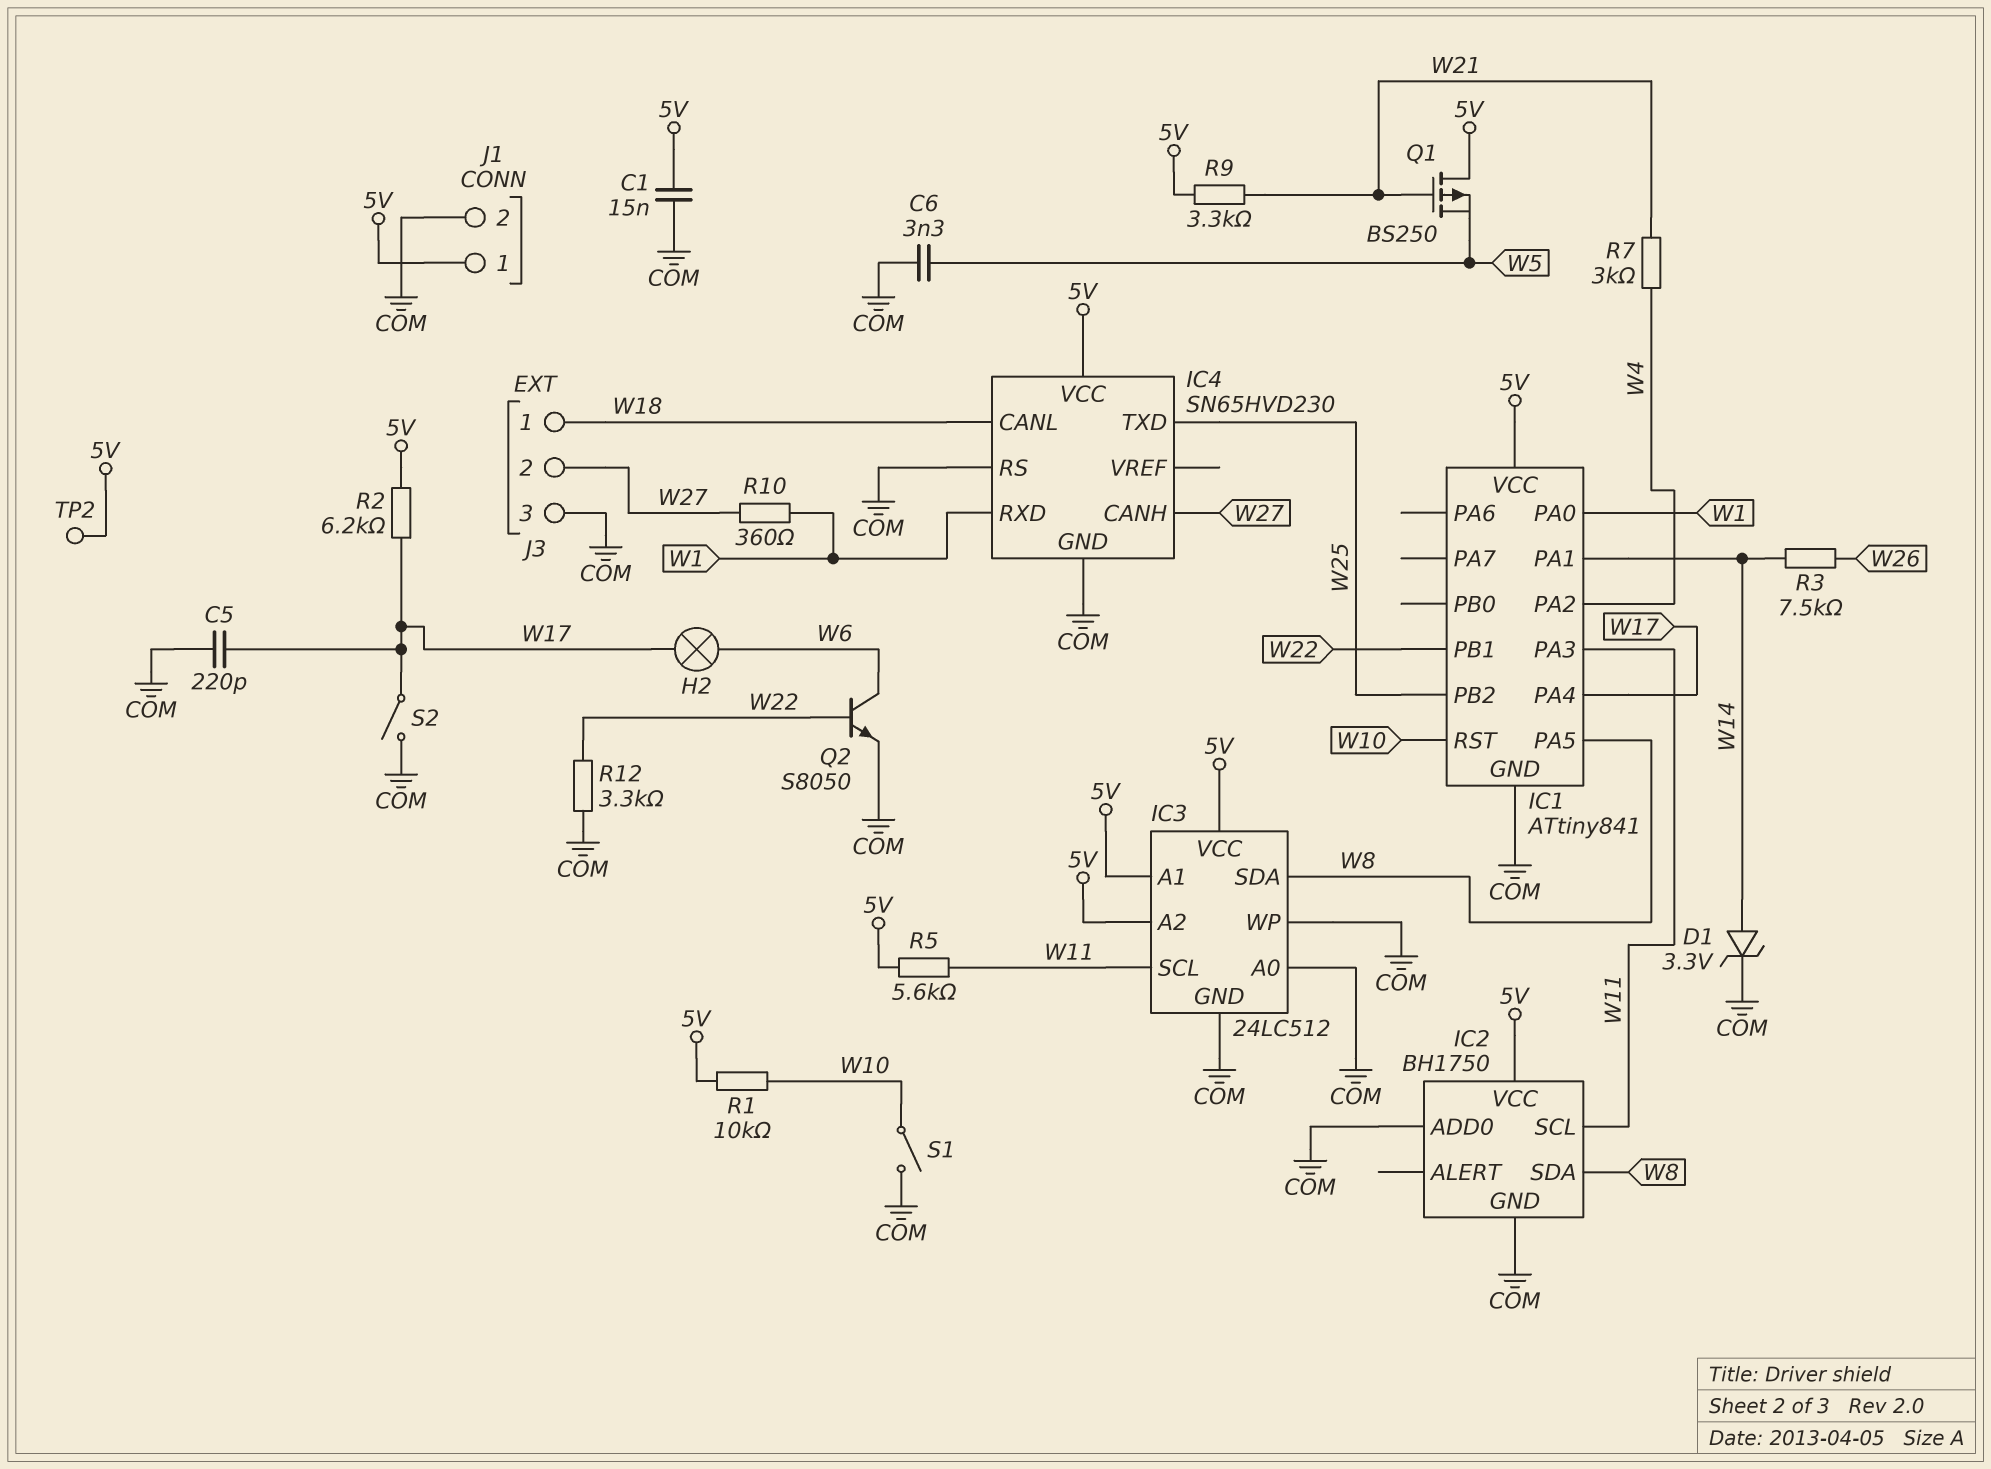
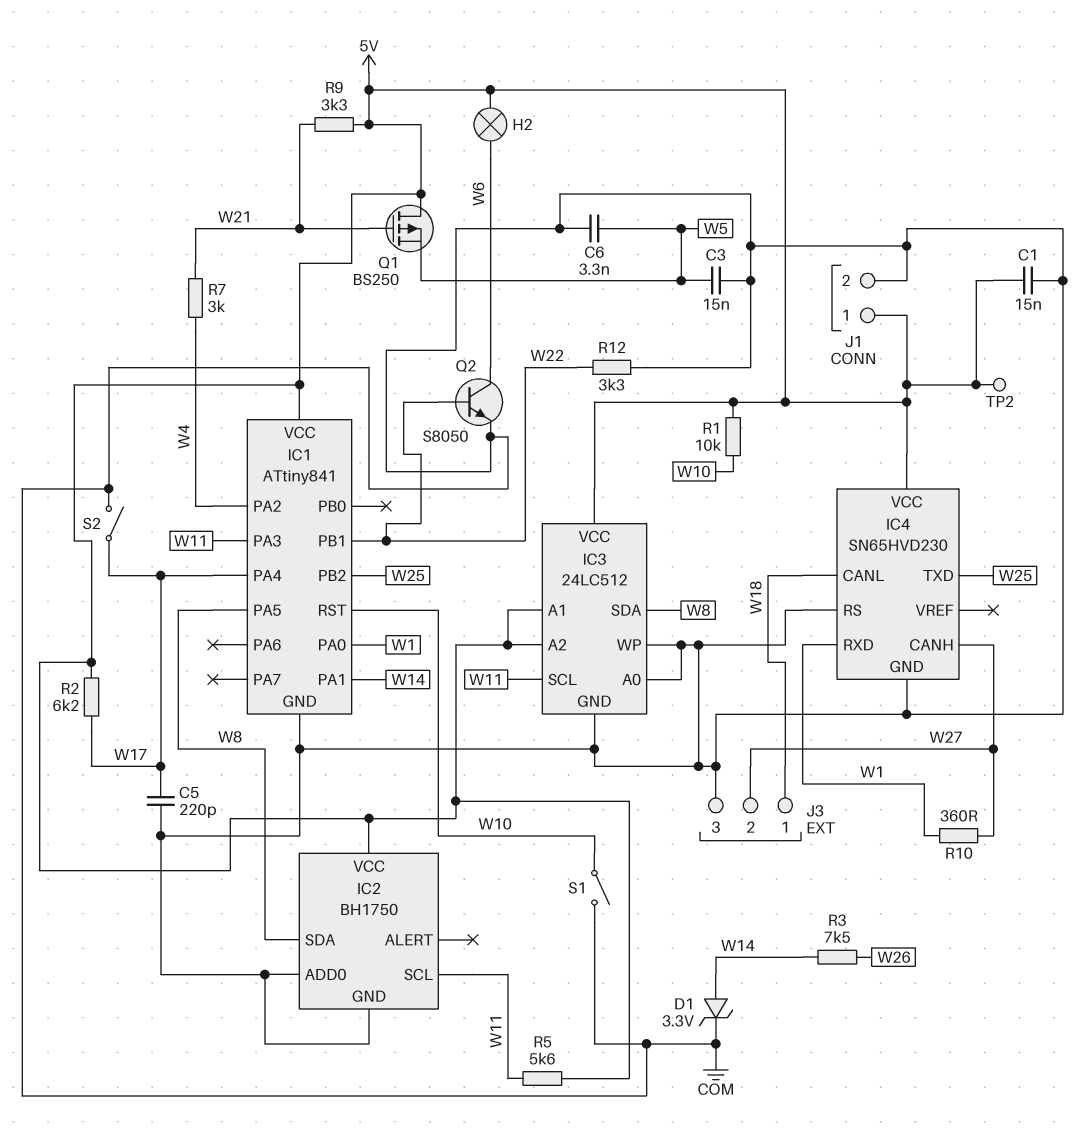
C3: none -> 15nF (COM, W5)
H2: lamp (W6, W17) -> lamp (5V, W6)

